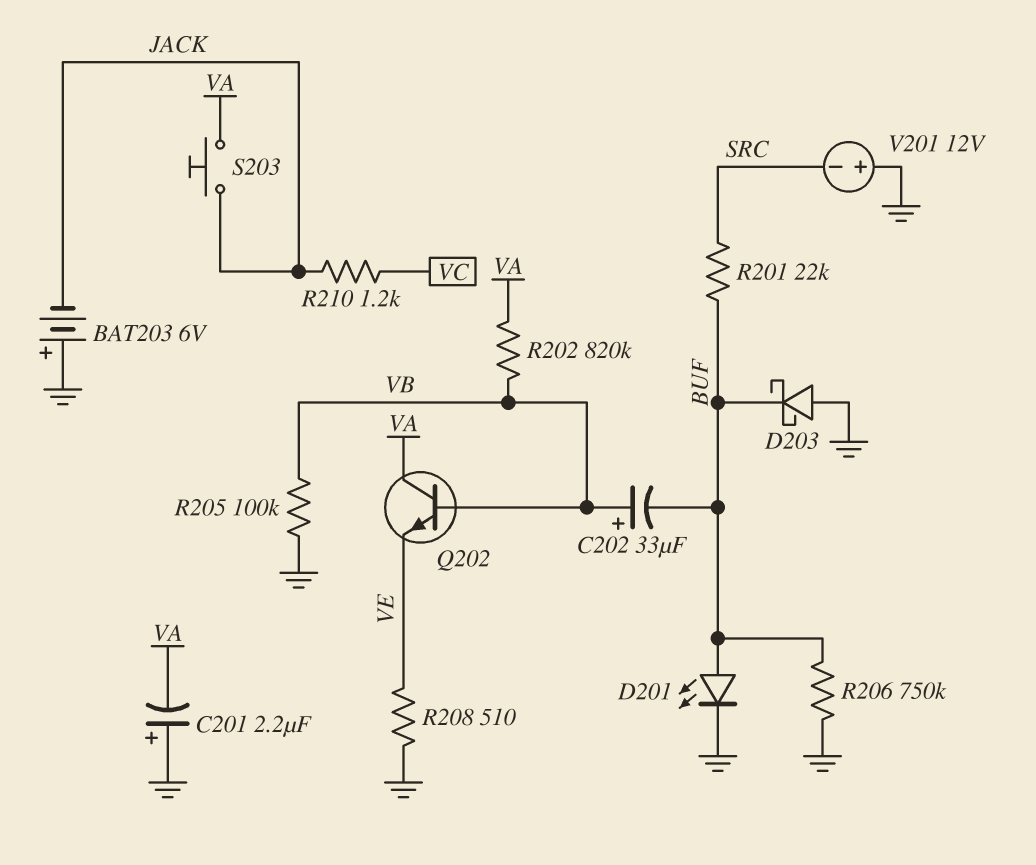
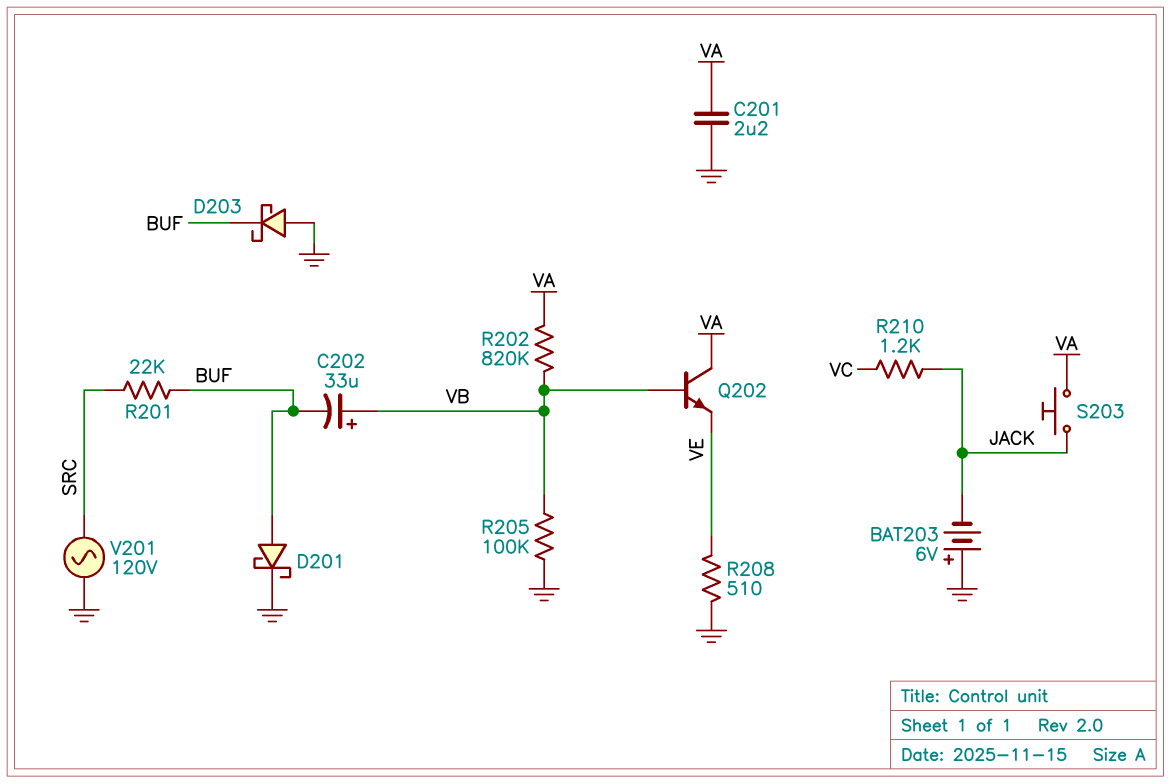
C201: 2.2uF (plus GND, minus VA) -> 2.2uF (GND, VA)
D201: LED (A BUF, K GND) -> schottky (A BUF, K GND)
R206: 750k (BUF, GND) -> none
V201: 12V (plus GND, minus SRC) -> AC 120V (GND, SRC)

